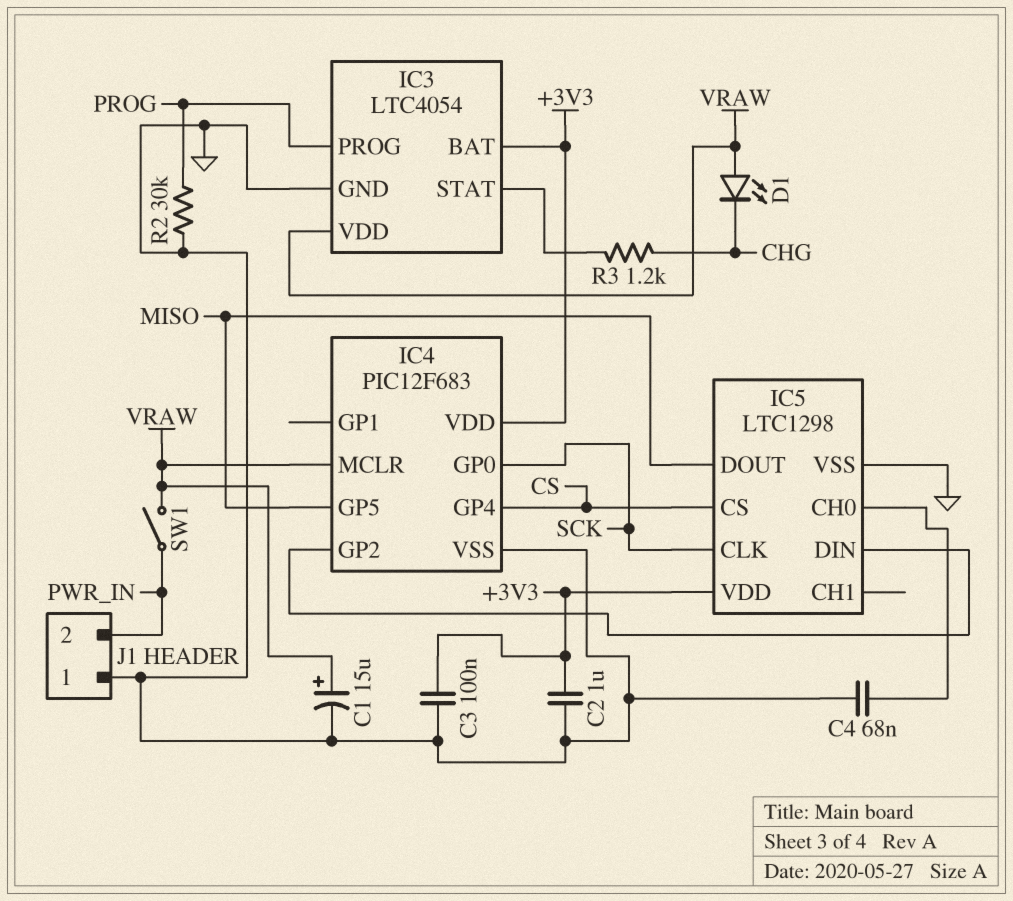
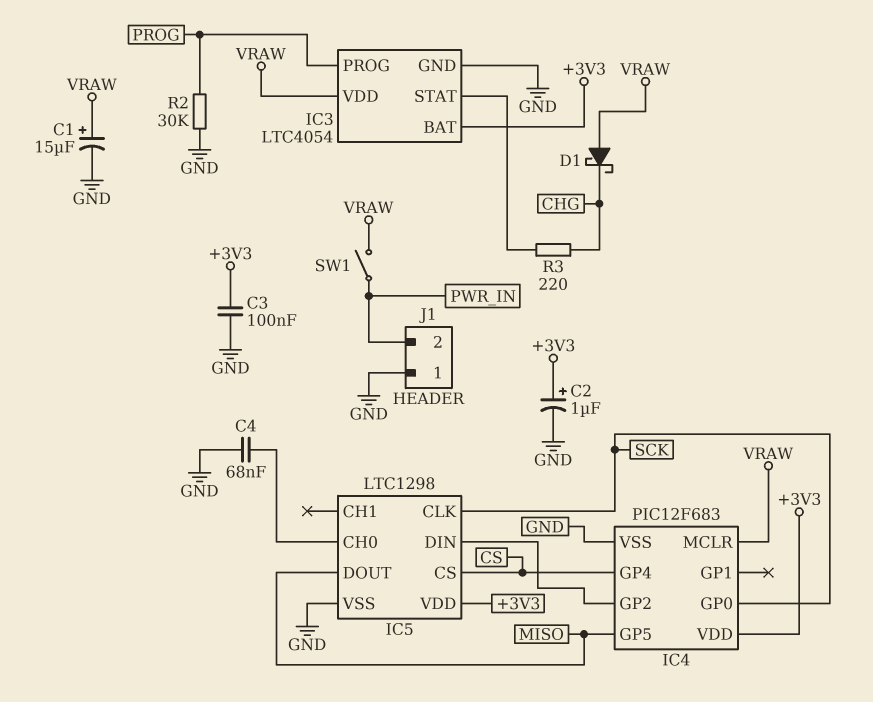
C2: 1uF (+3V3, GND) -> 1uF (plus +3V3, minus GND)
D1: LED (A VRAW, K CHG) -> schottky (A VRAW, K CHG)
R3: 1.2k (CHG, IC3/STAT) -> 220 (CHG, IC3/STAT)

